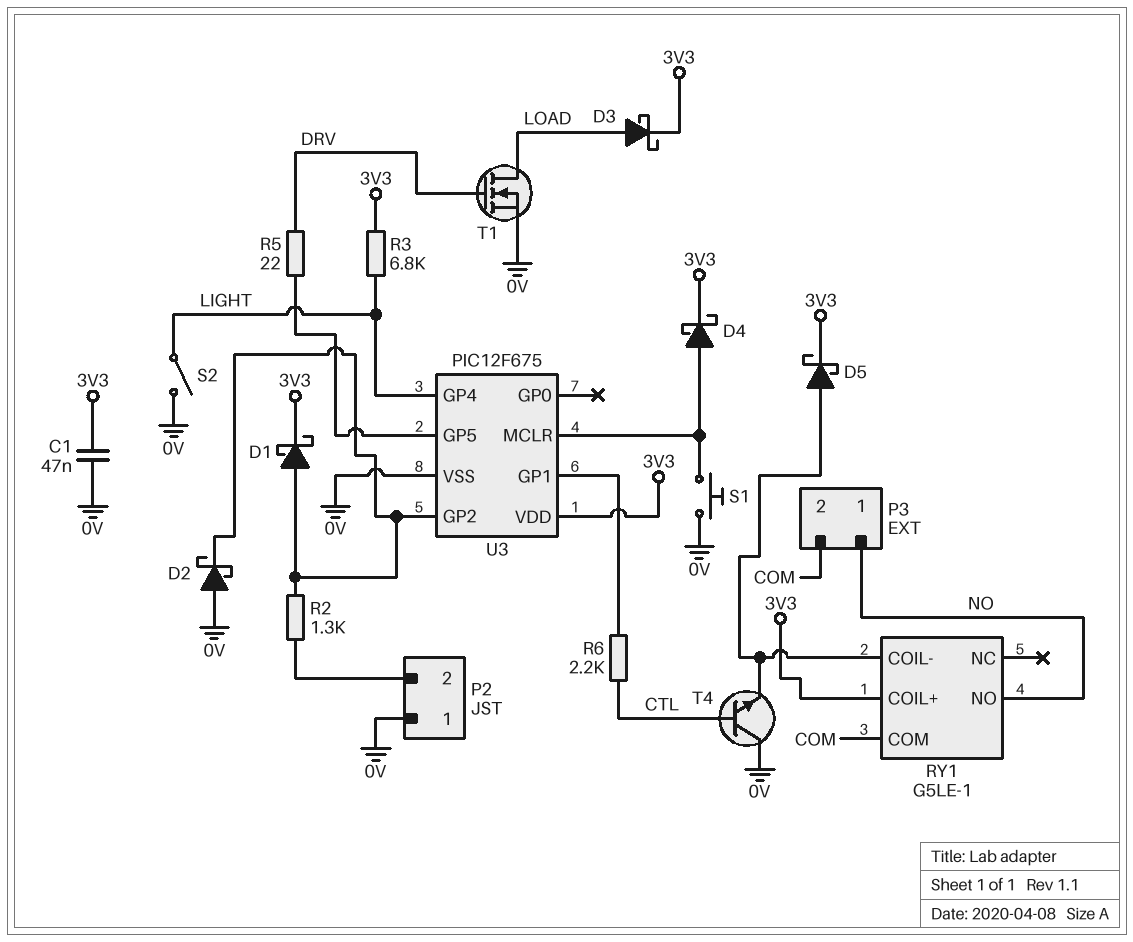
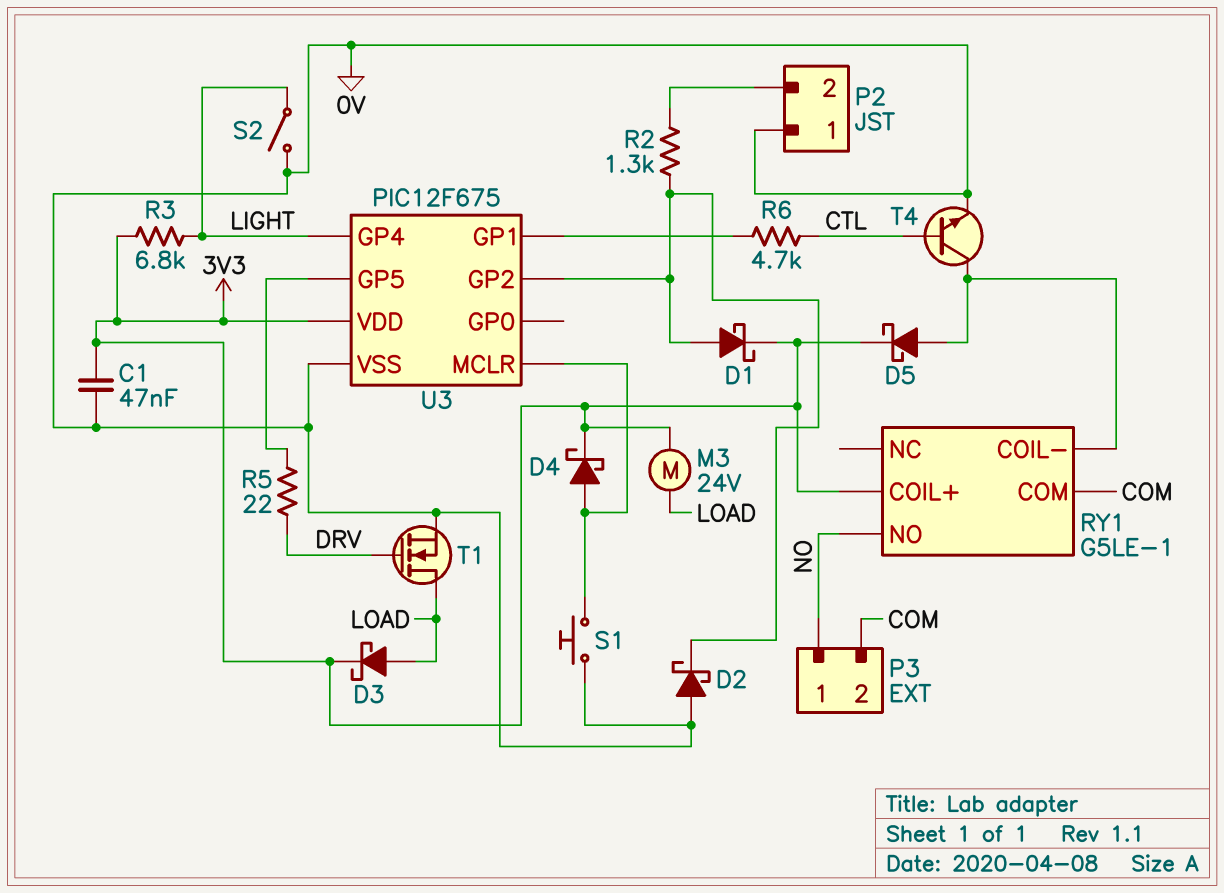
M3: none -> motor 24V (3V3, LOAD)
R6: 2.2k (CTL, U3/GP1) -> 4.7k (CTL, U3/GP1)
T4: NPN (B CTL, C 0V, E RY1/COIL-) -> NPN (B CTL, C RY1/COIL-, E 0V)

